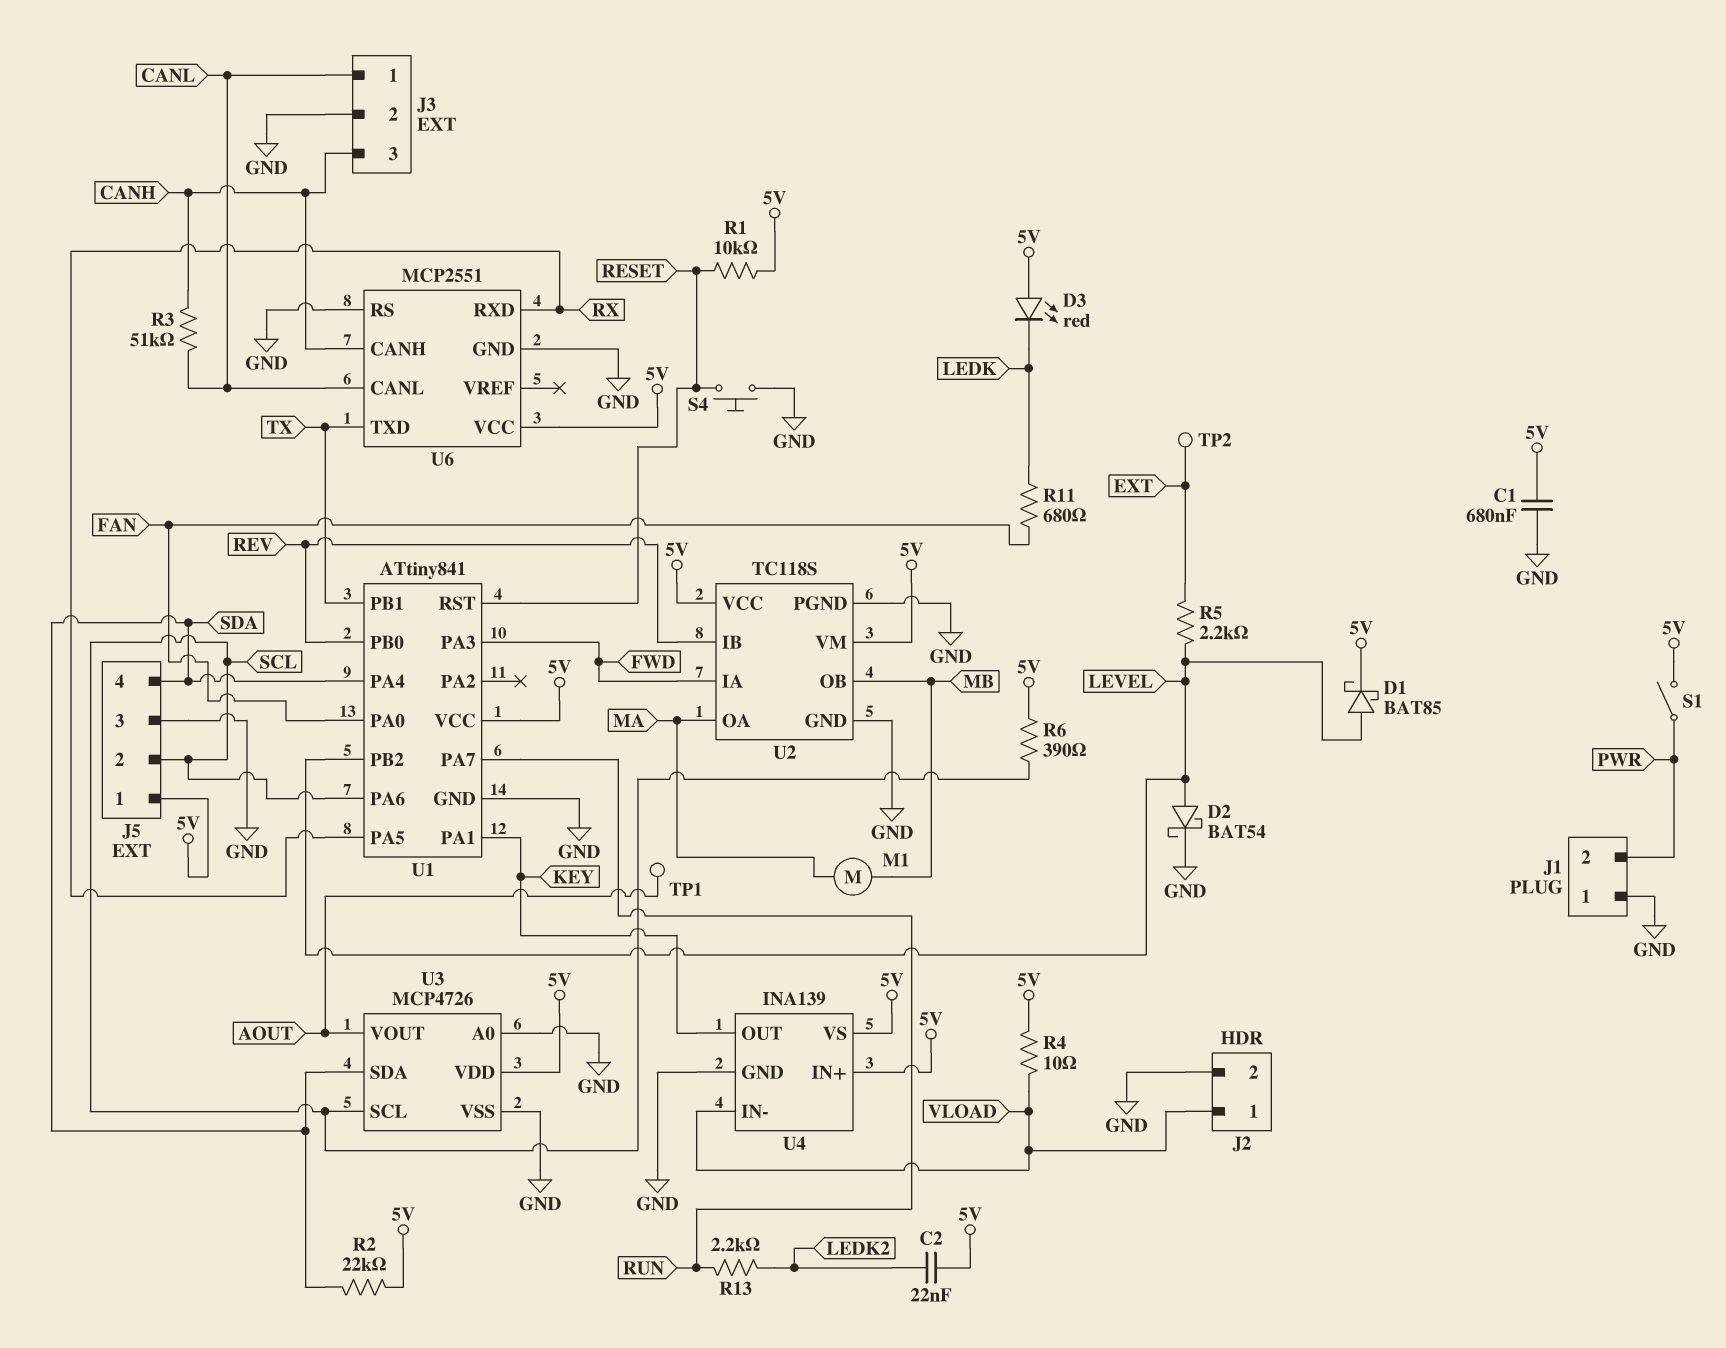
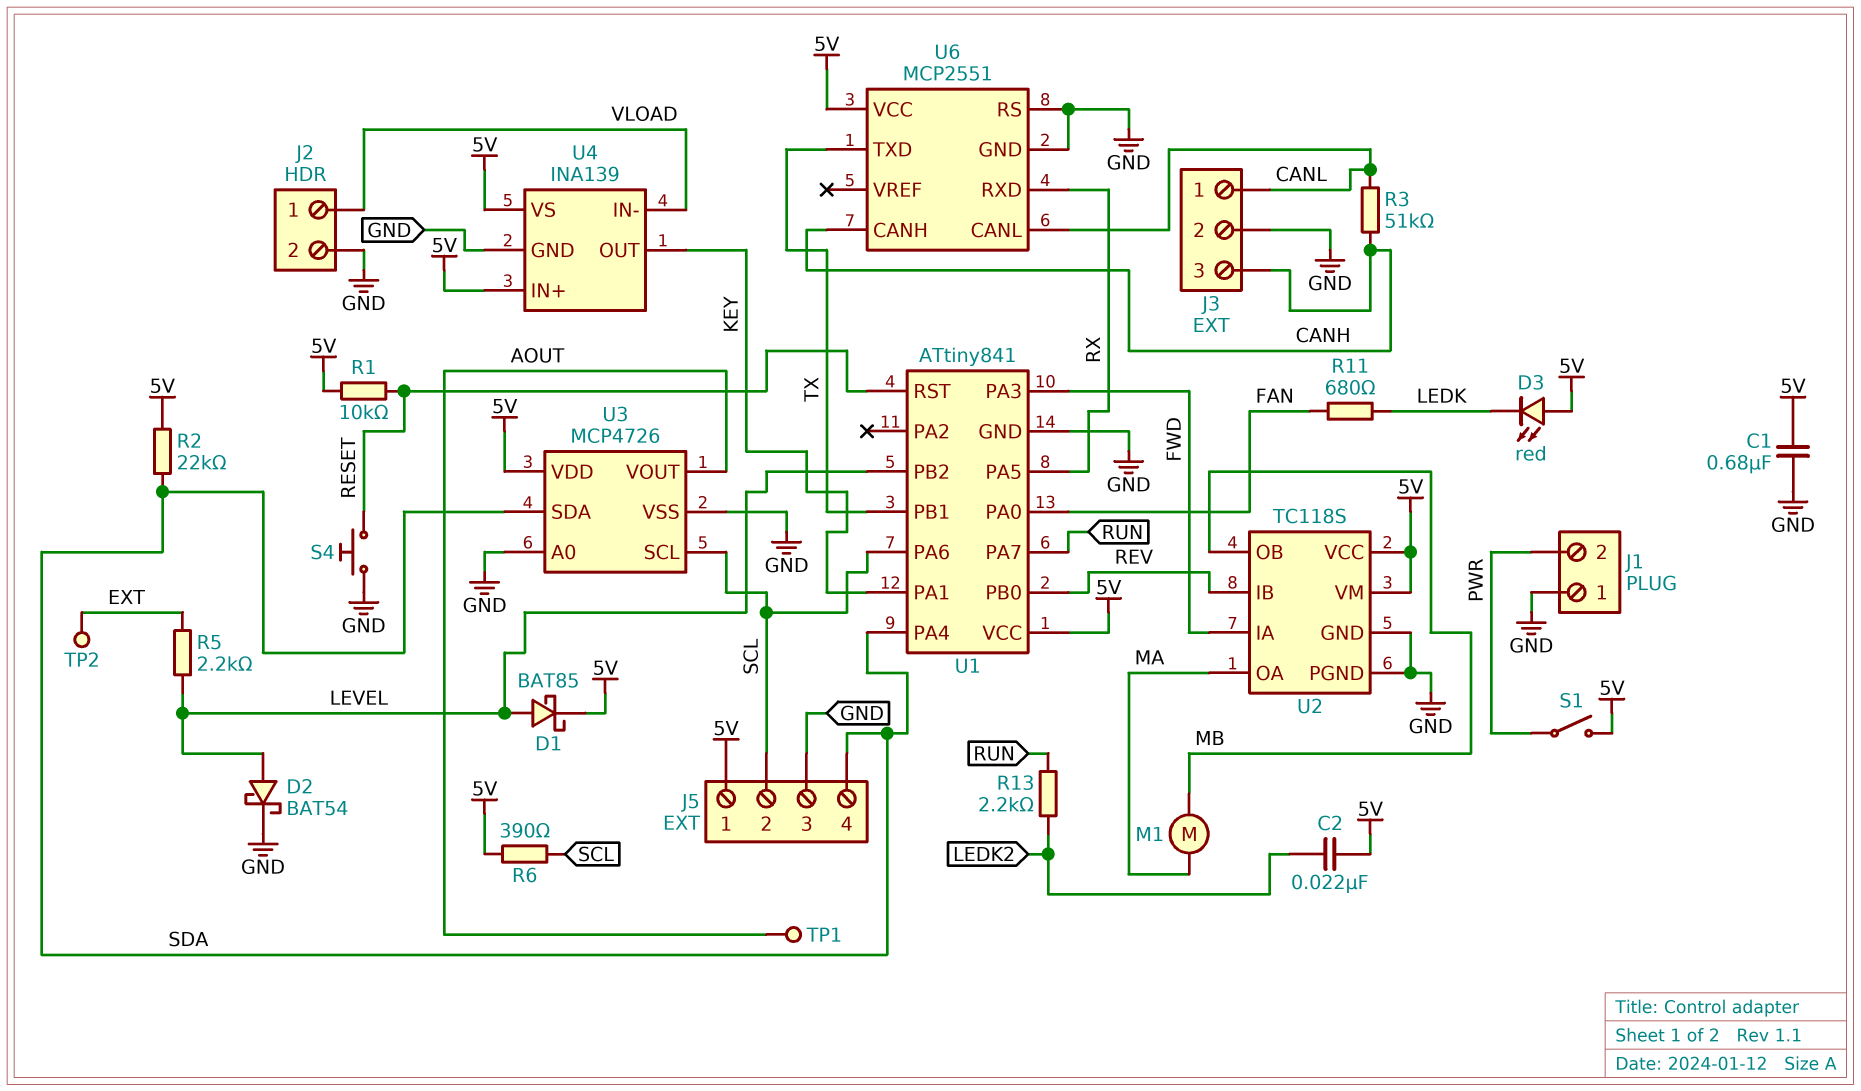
R4: 10 (5V, VLOAD) -> none

